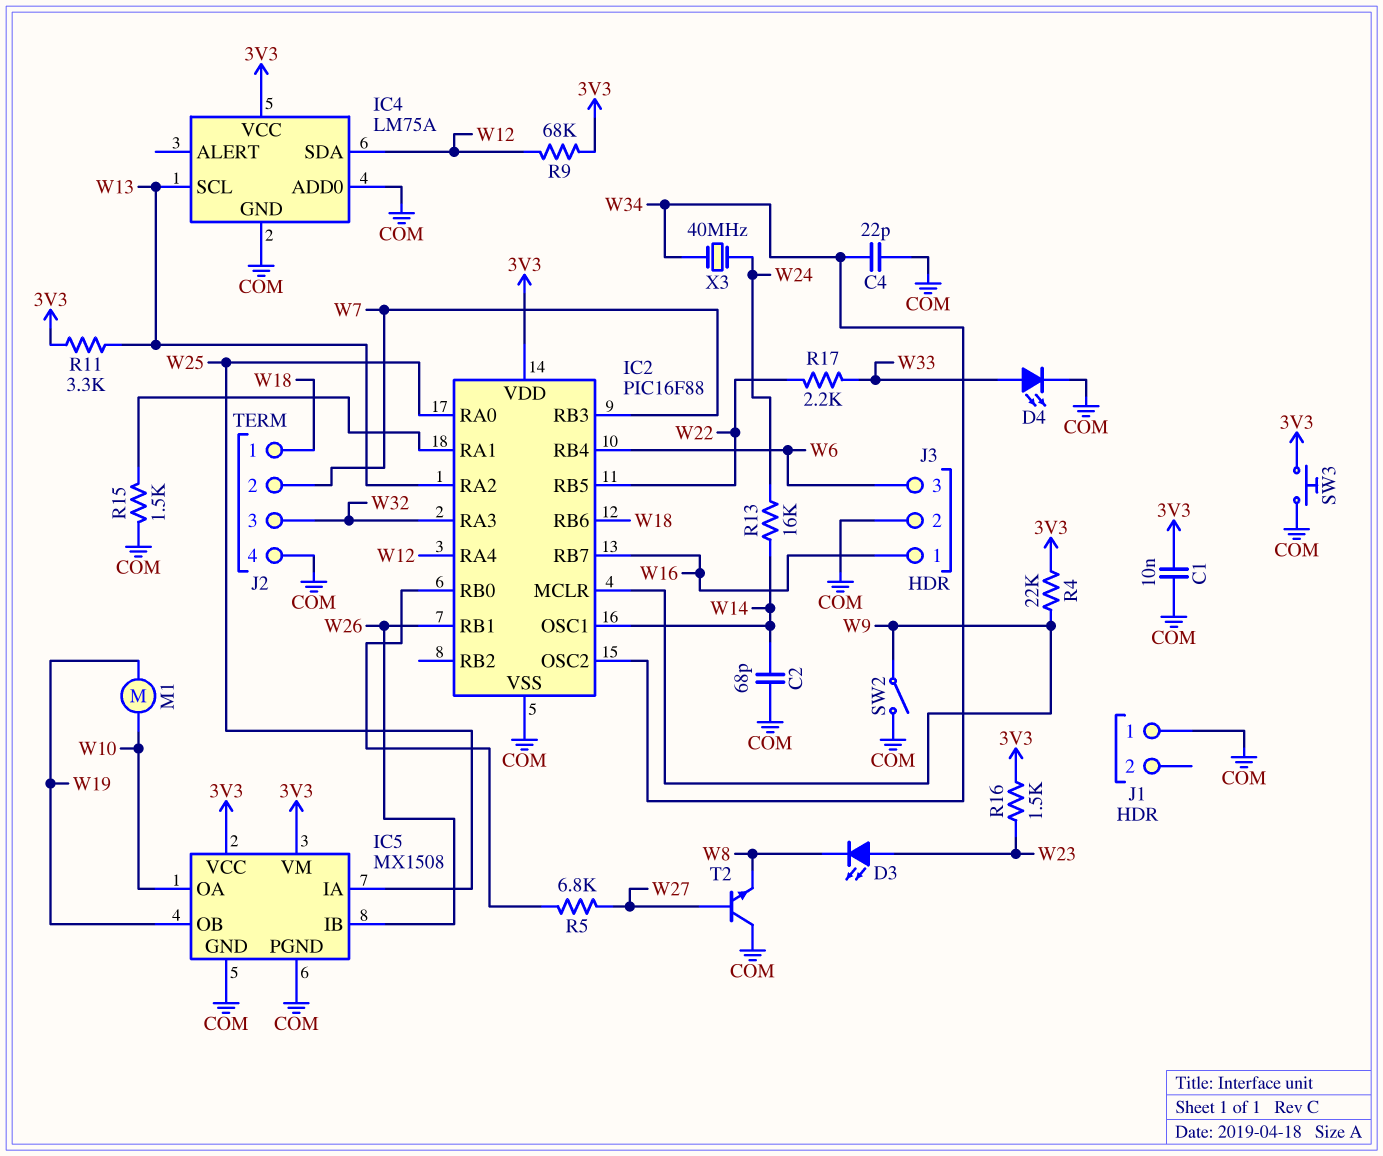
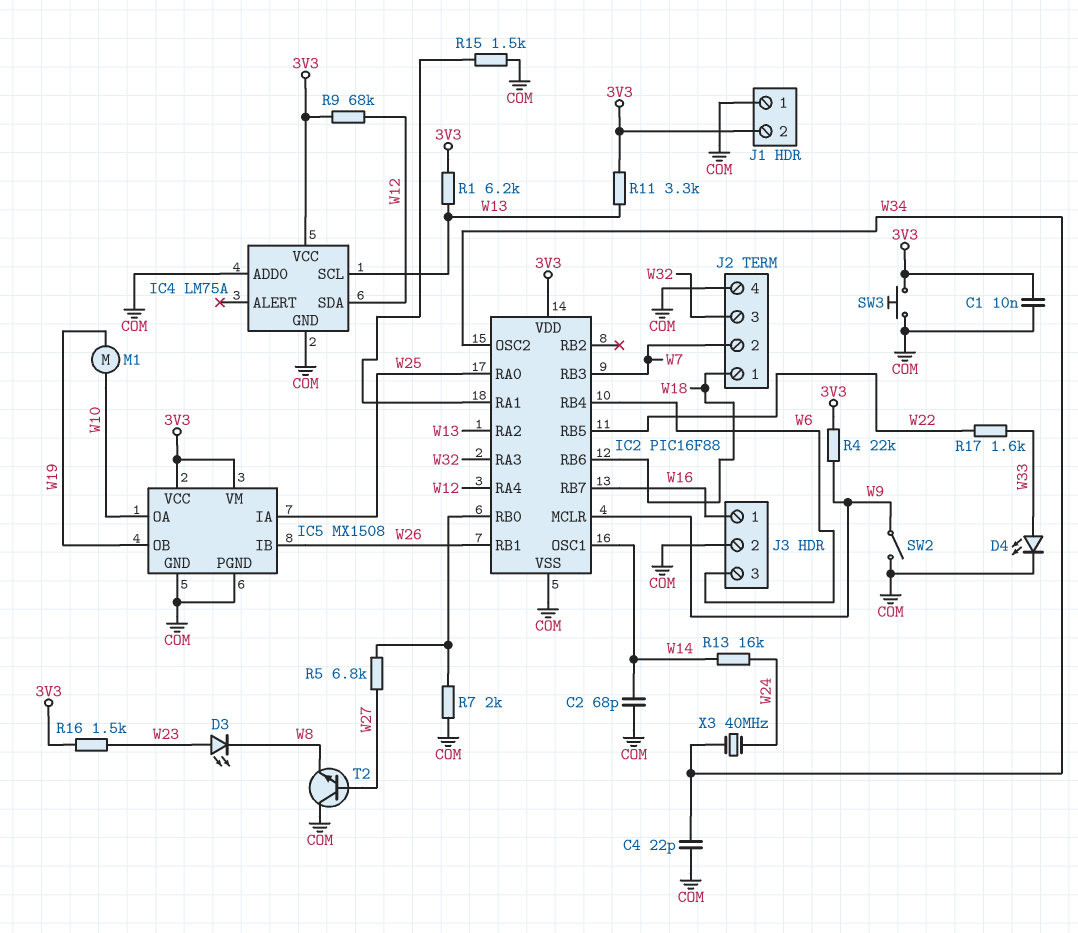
J1 pin 2: none -> 3V3
R1: none -> 6.2k (3V3, W13)
R7: none -> 2k (COM, IC2/RB0)
R17: 2.2k (W22, W33) -> 1.6k (W22, W33)

